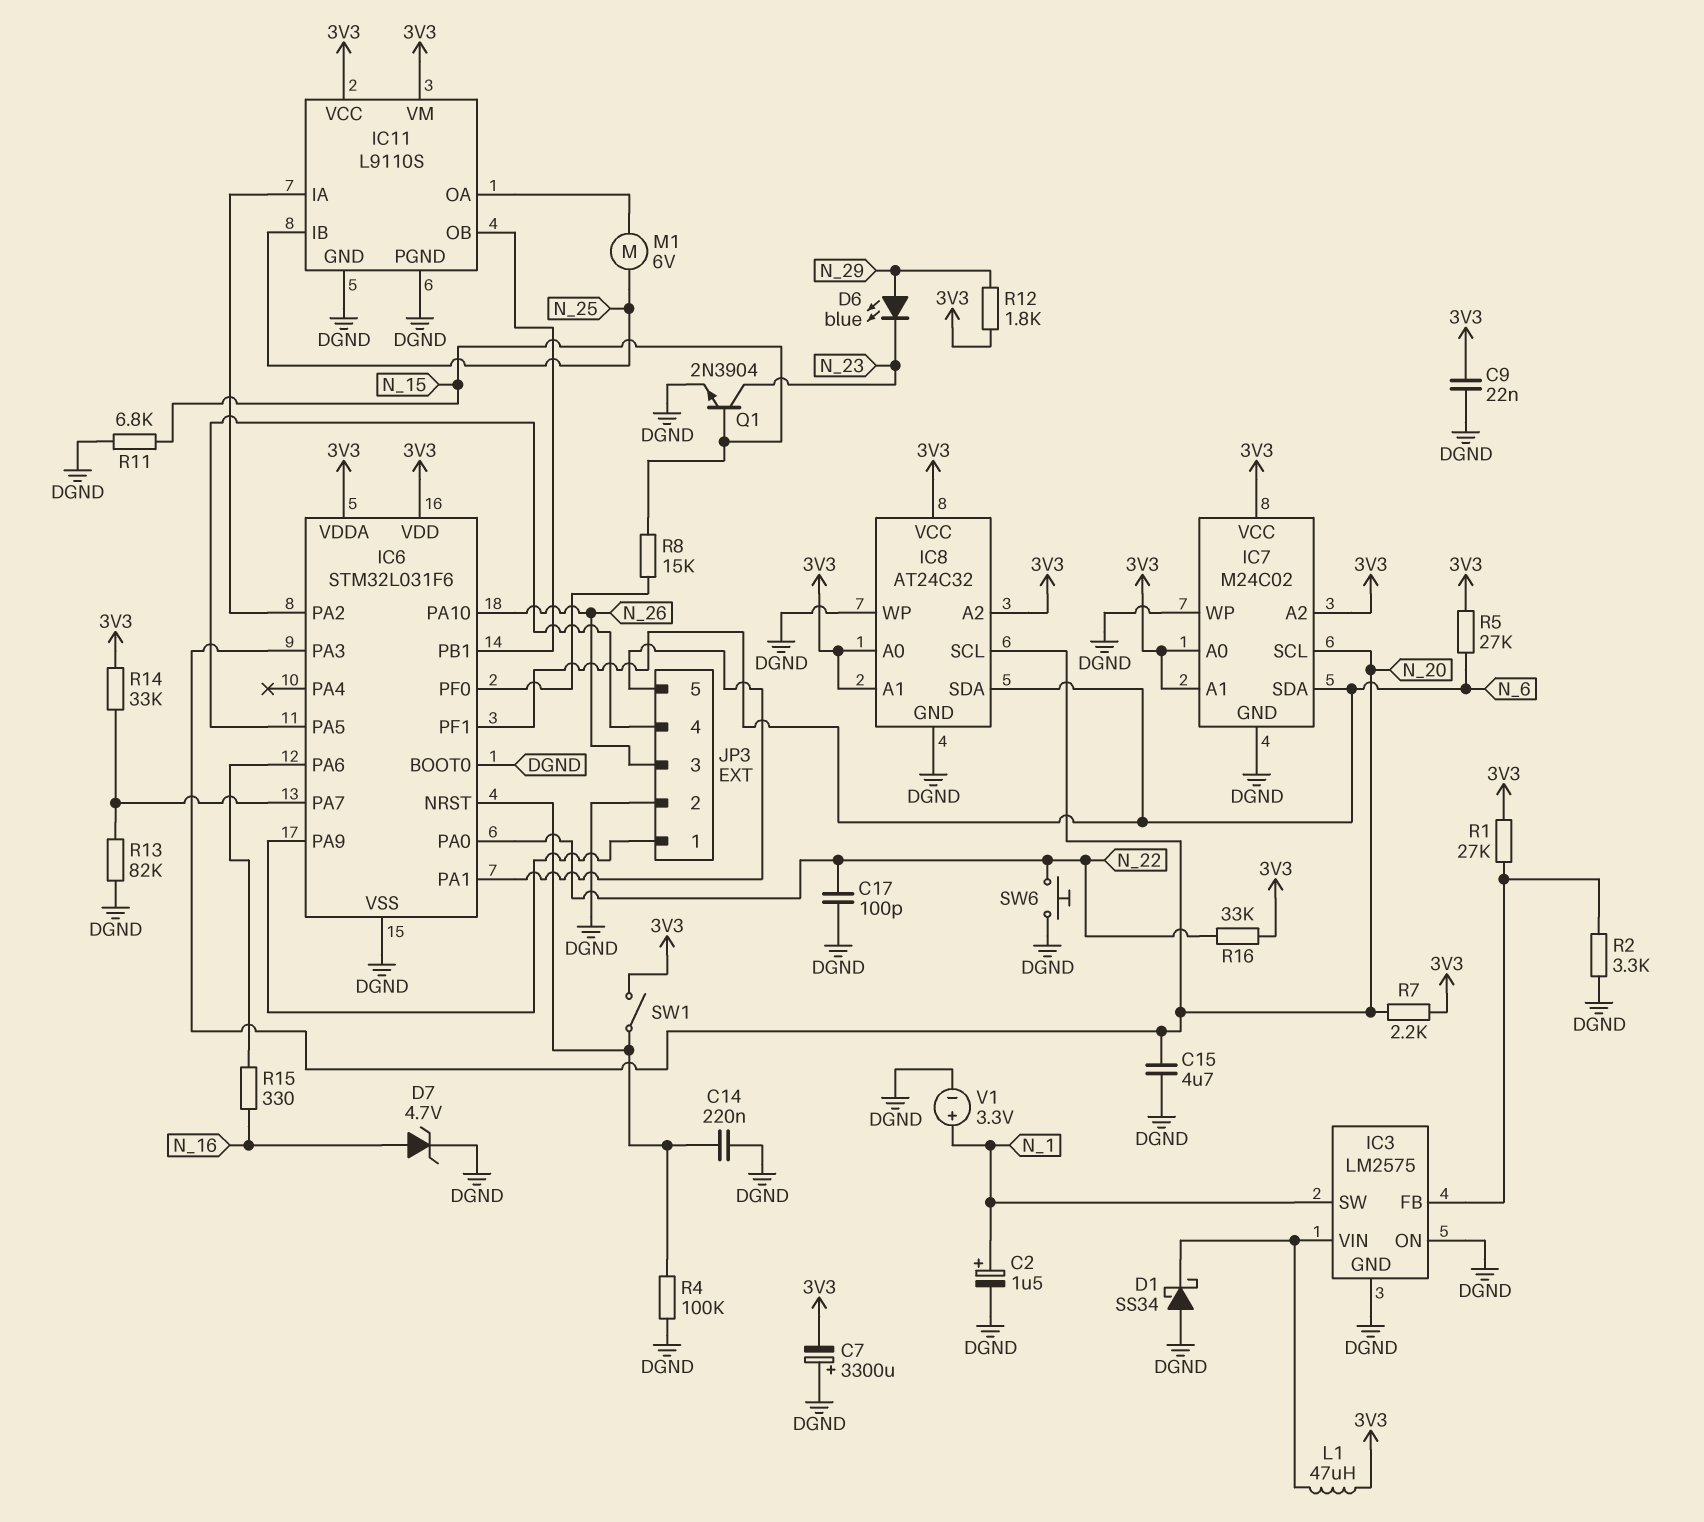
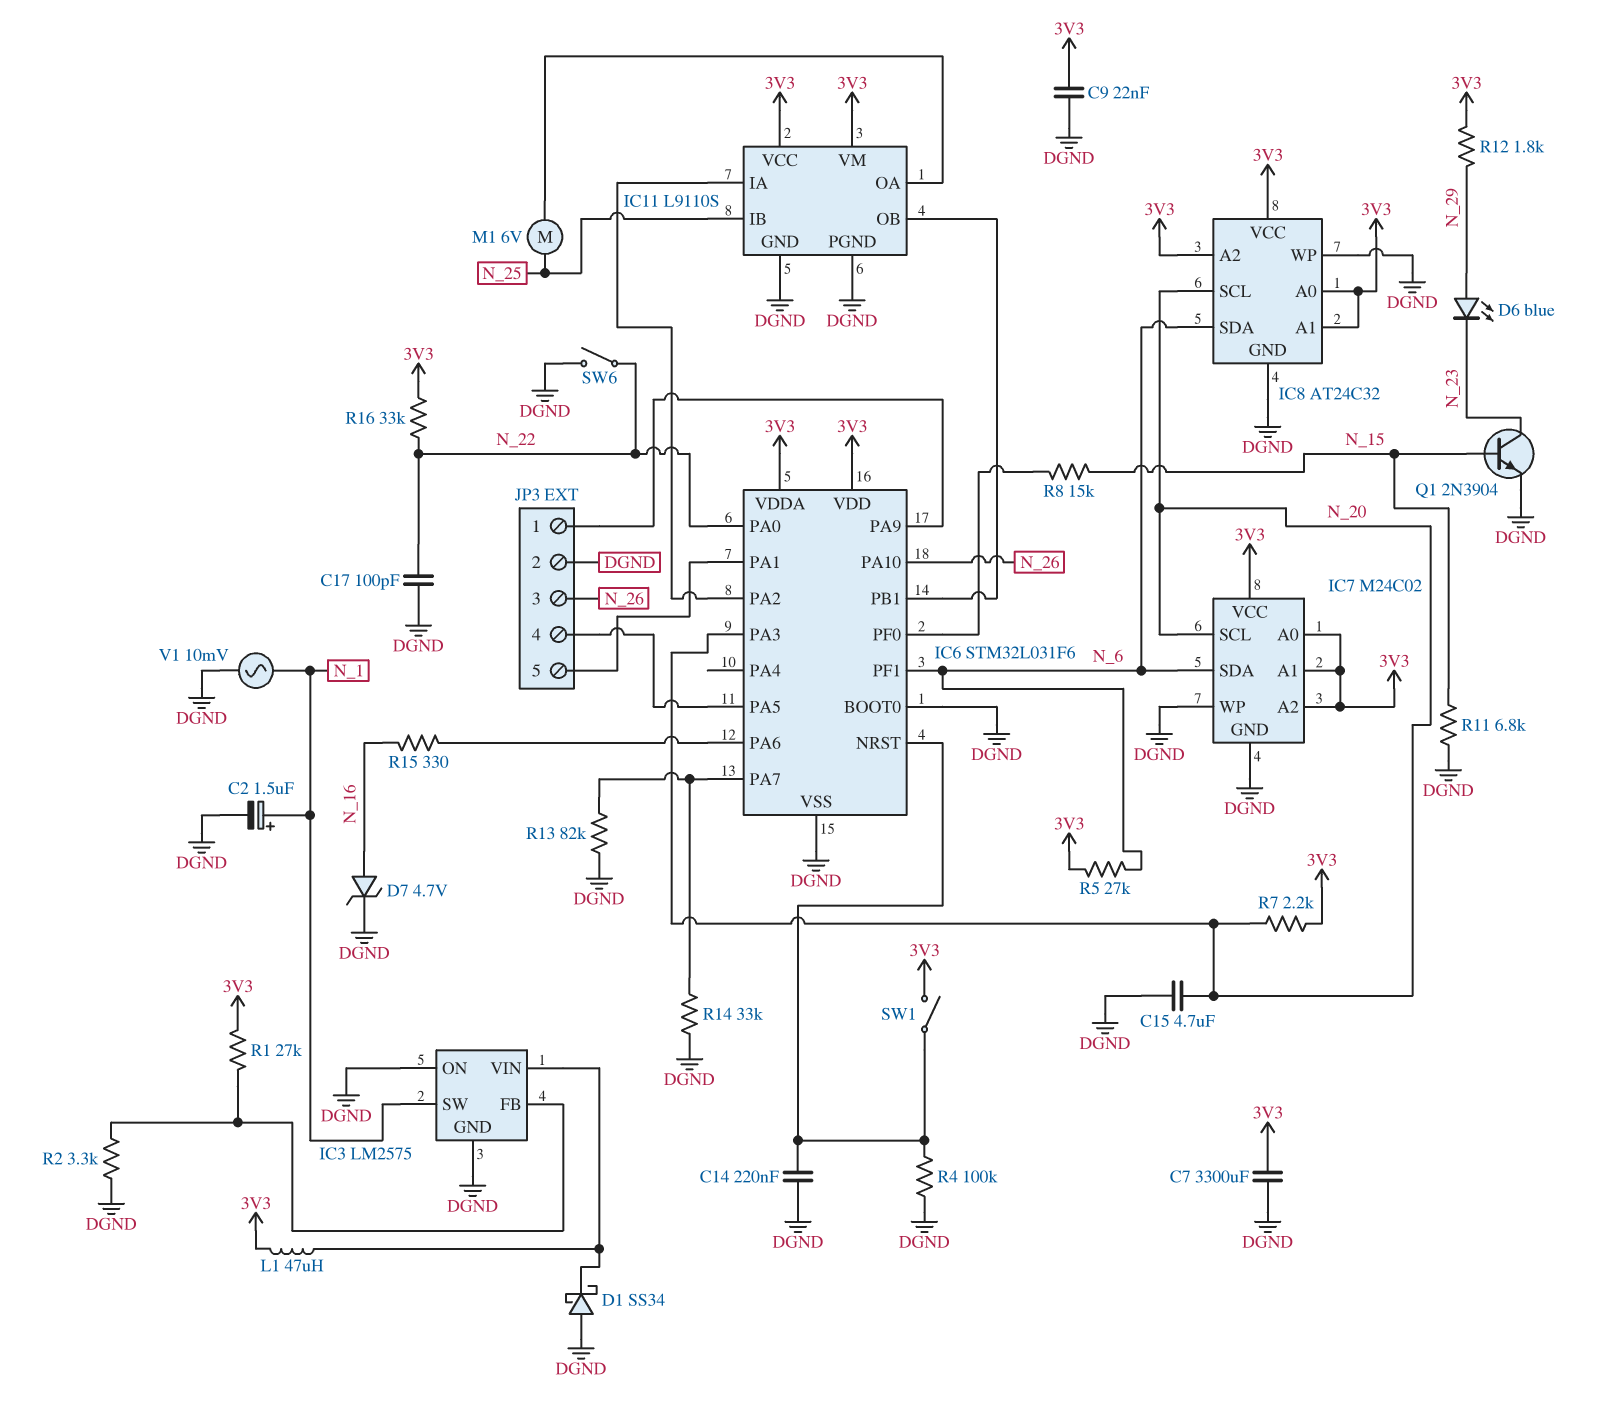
C7: 3300uF (plus DGND, minus 3V3) -> 3300uF (3V3, DGND)
R14: 33k (3V3, IC6/PA7) -> 33k (DGND, IC6/PA7)
SW6: button (DGND, N_22) -> switch (DGND, N_22)
V1: 3.3V (plus N_1, minus DGND) -> AC 10mV (DGND, N_1)

